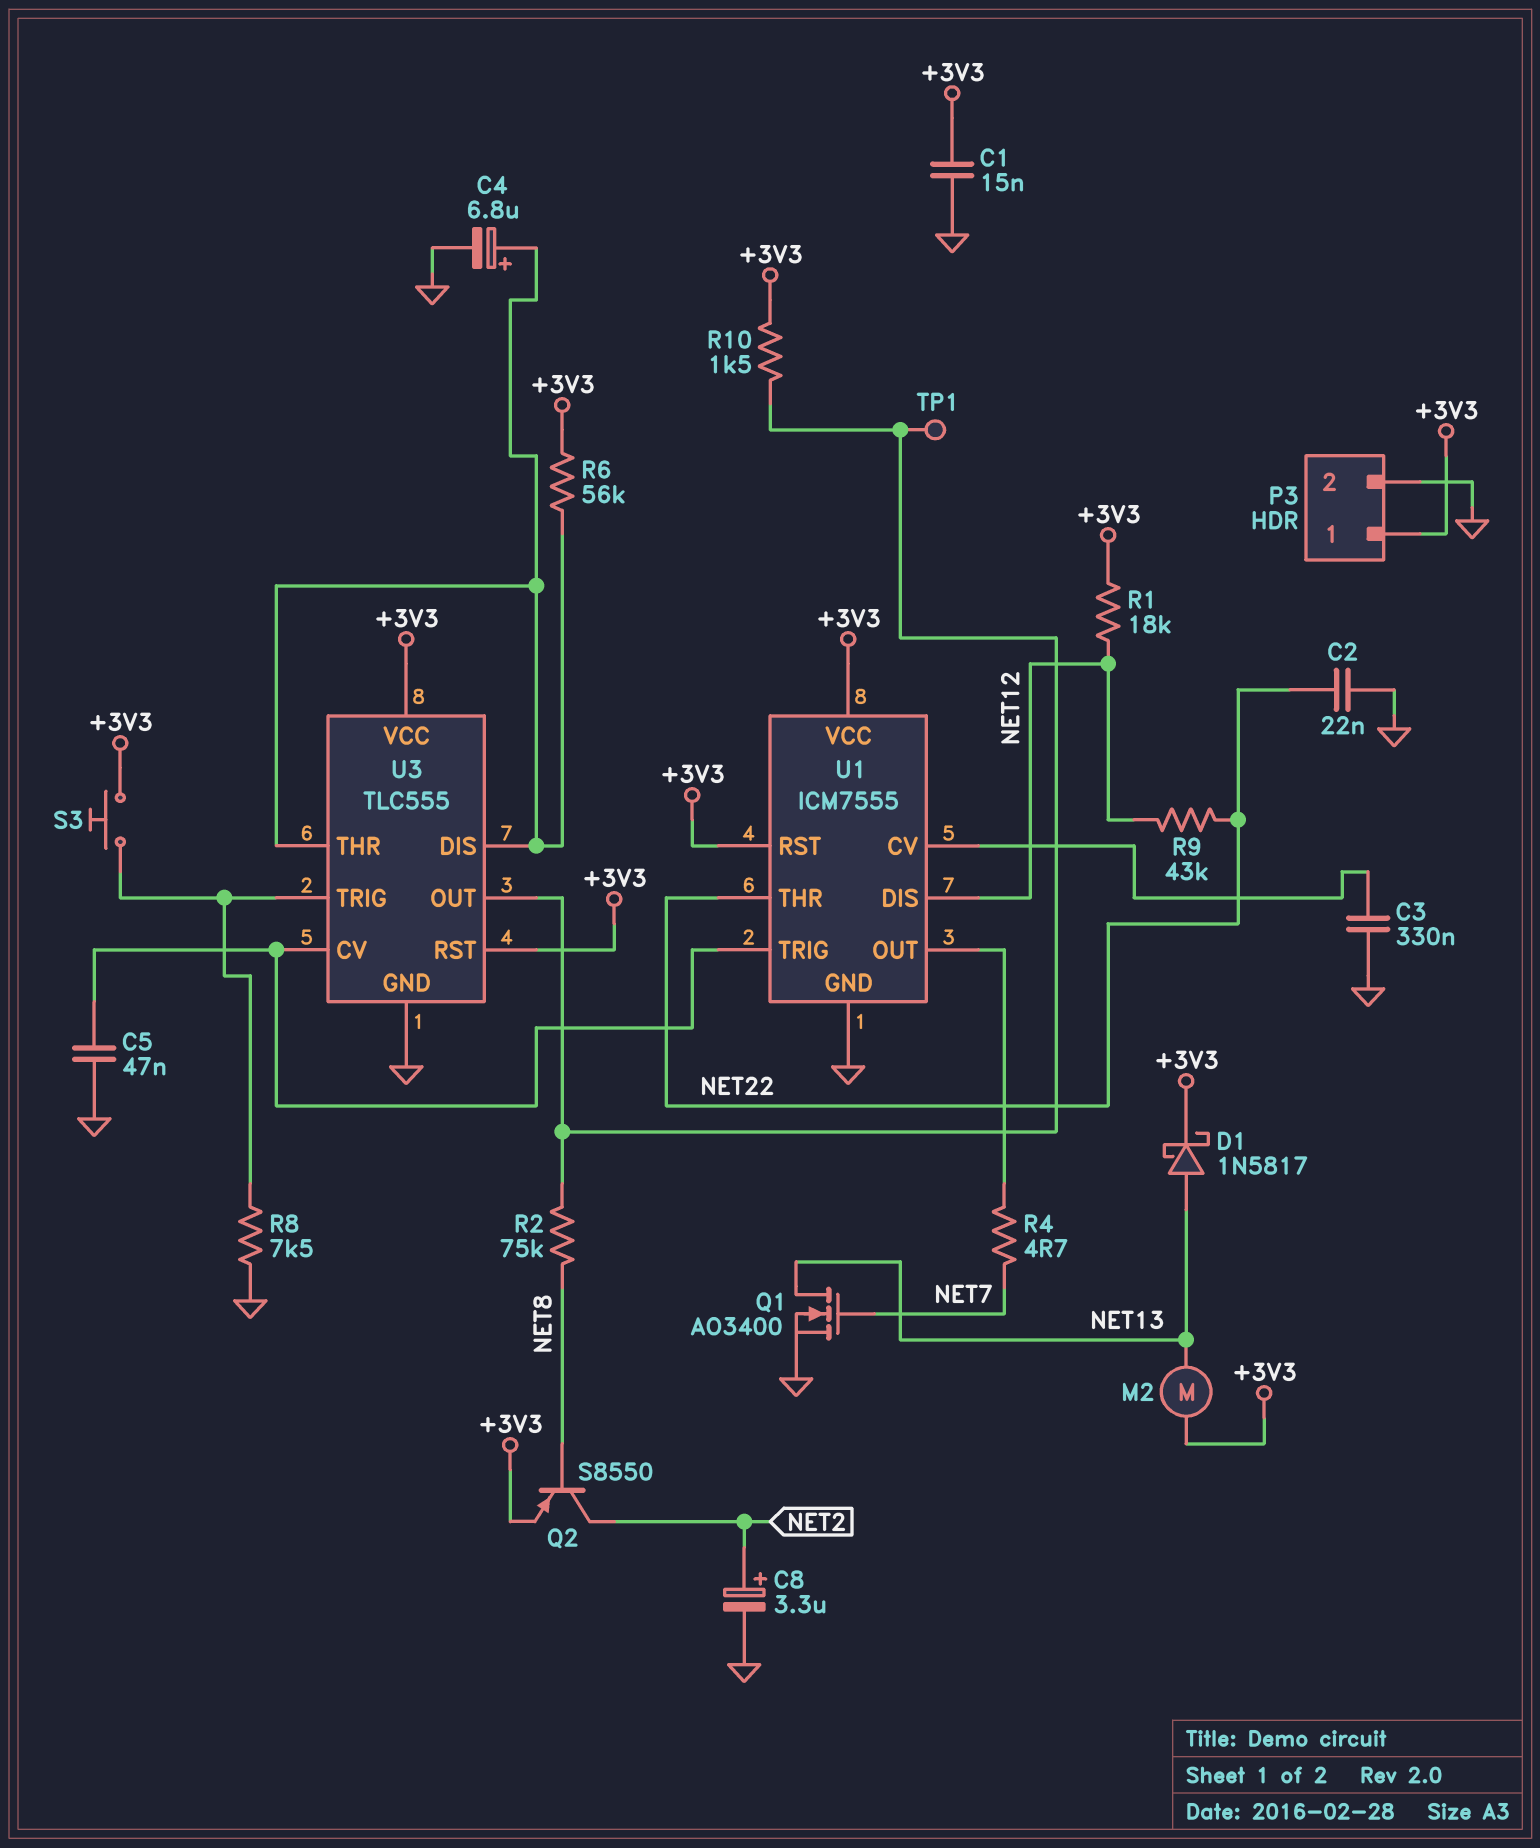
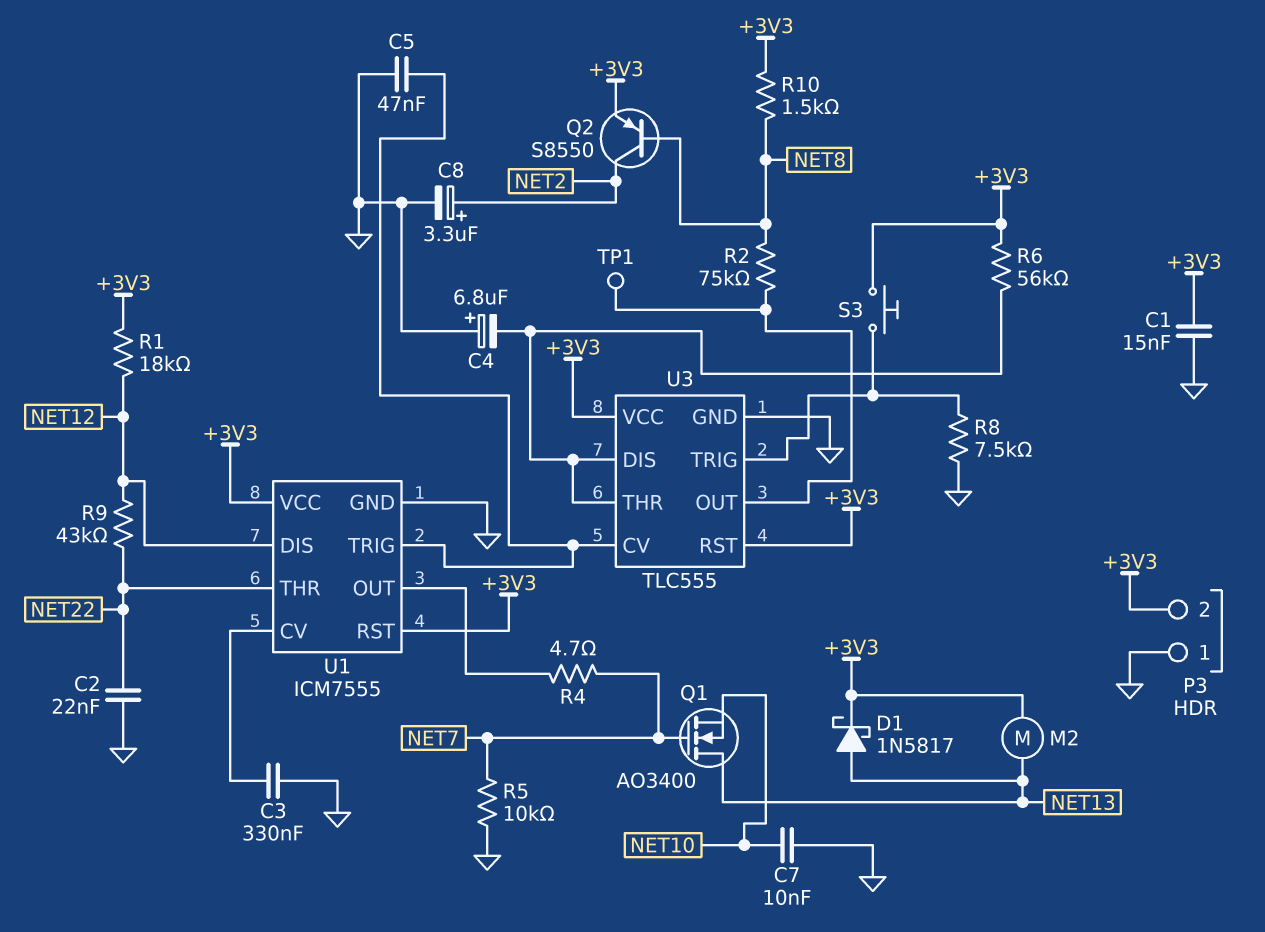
C4: 6.8uF (plus U3/DIS, minus GND) -> 6.8uF (plus GND, minus U3/DIS)
C7: none -> 10nF (GND, NET10)
P3 pin 1: +3V3 -> GND
P3 pin 2: GND -> +3V3
Q1: NMOS AO3400 (G NET7, D NET13, S GND) -> NMOS AO3400 (G NET7, D NET13, S NET10)
R5: none -> 10k (GND, NET7)
R10: 1.5k (+3V3, U3/OUT) -> 1.5k (+3V3, NET8)

